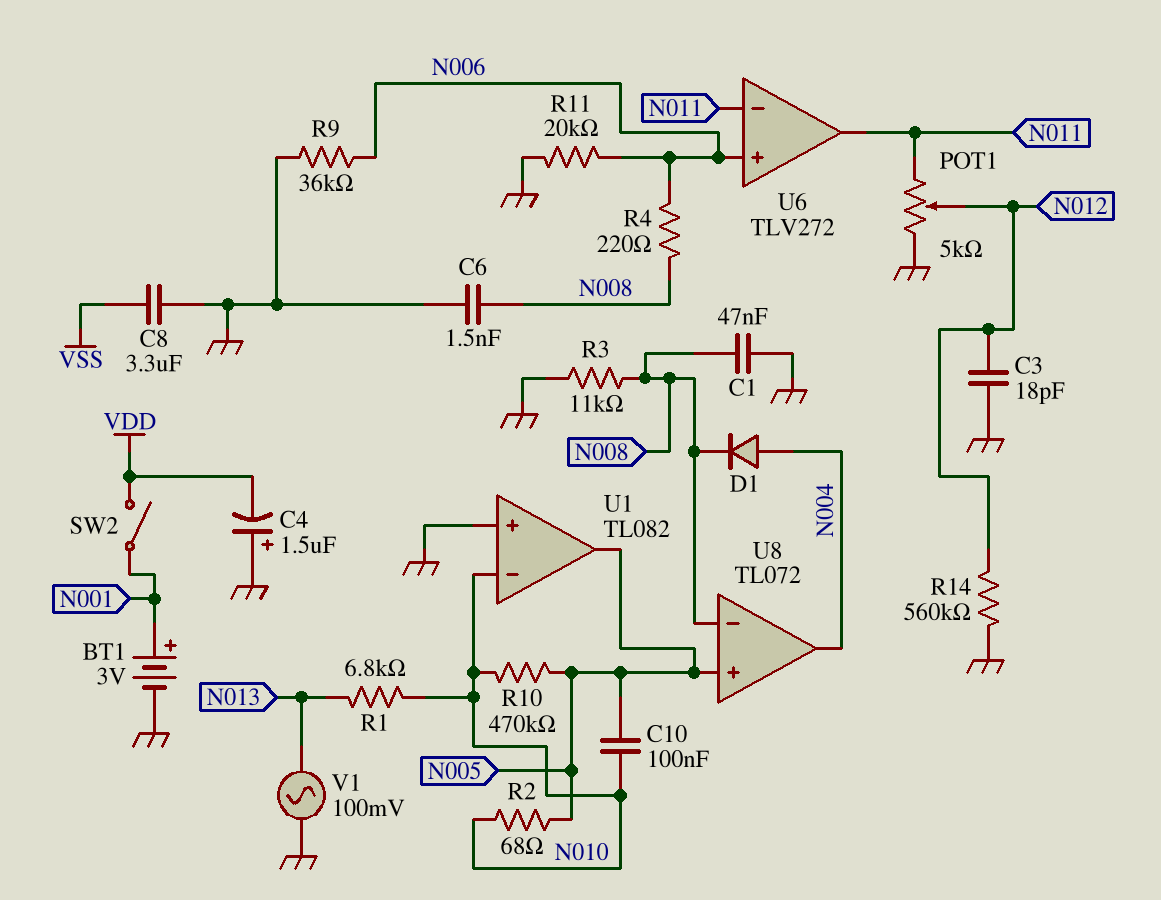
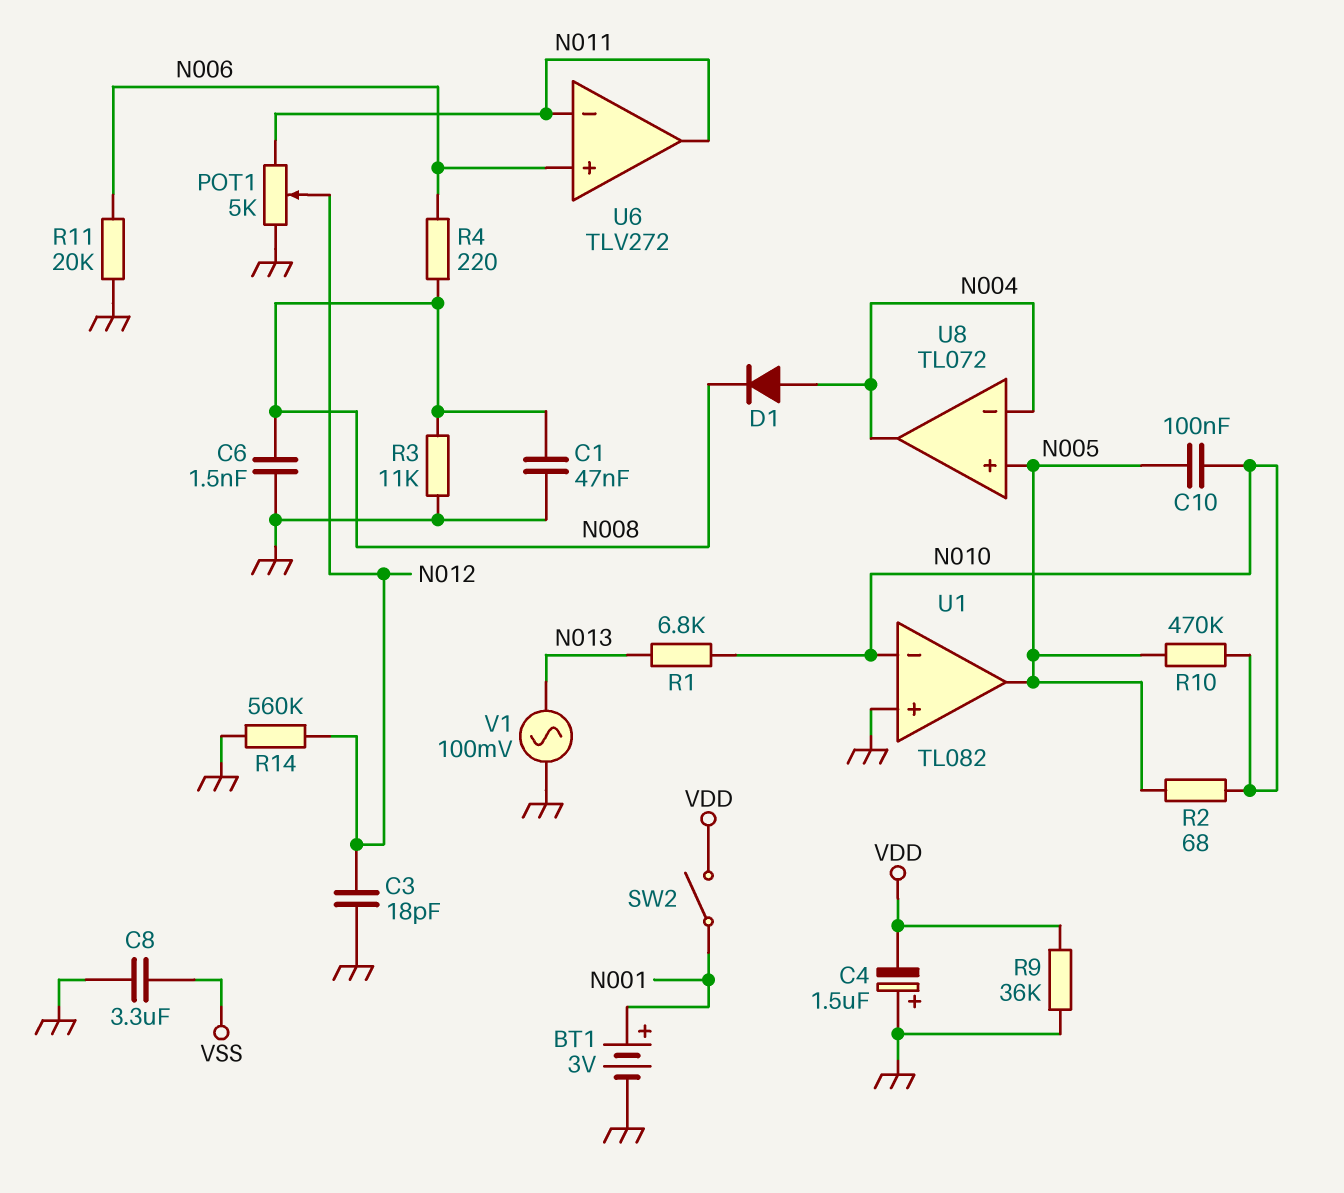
R9: 36k (GND, N006) -> 36k (GND, VDD)
U8 pin in-: N008 -> N004

